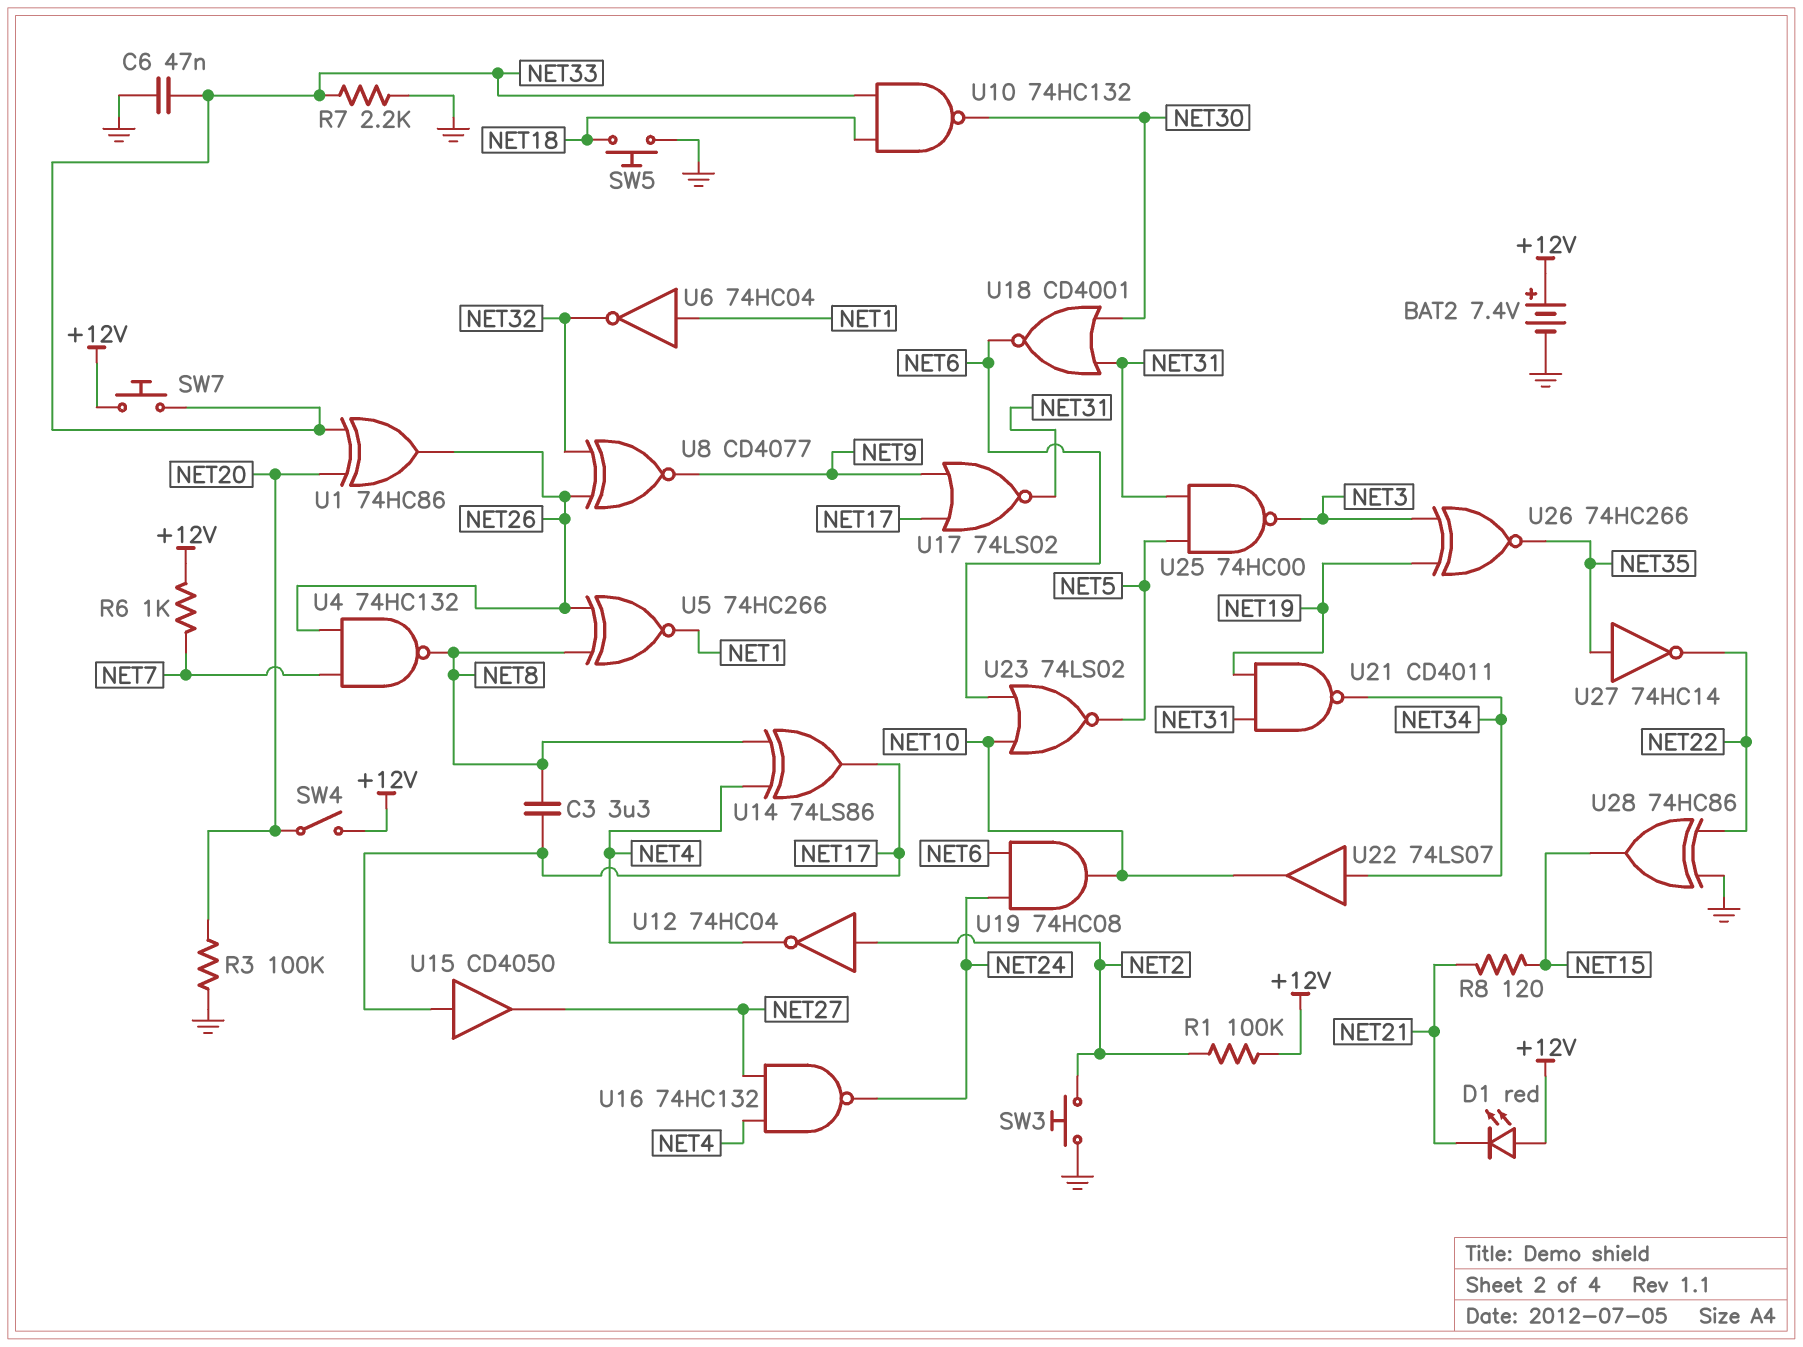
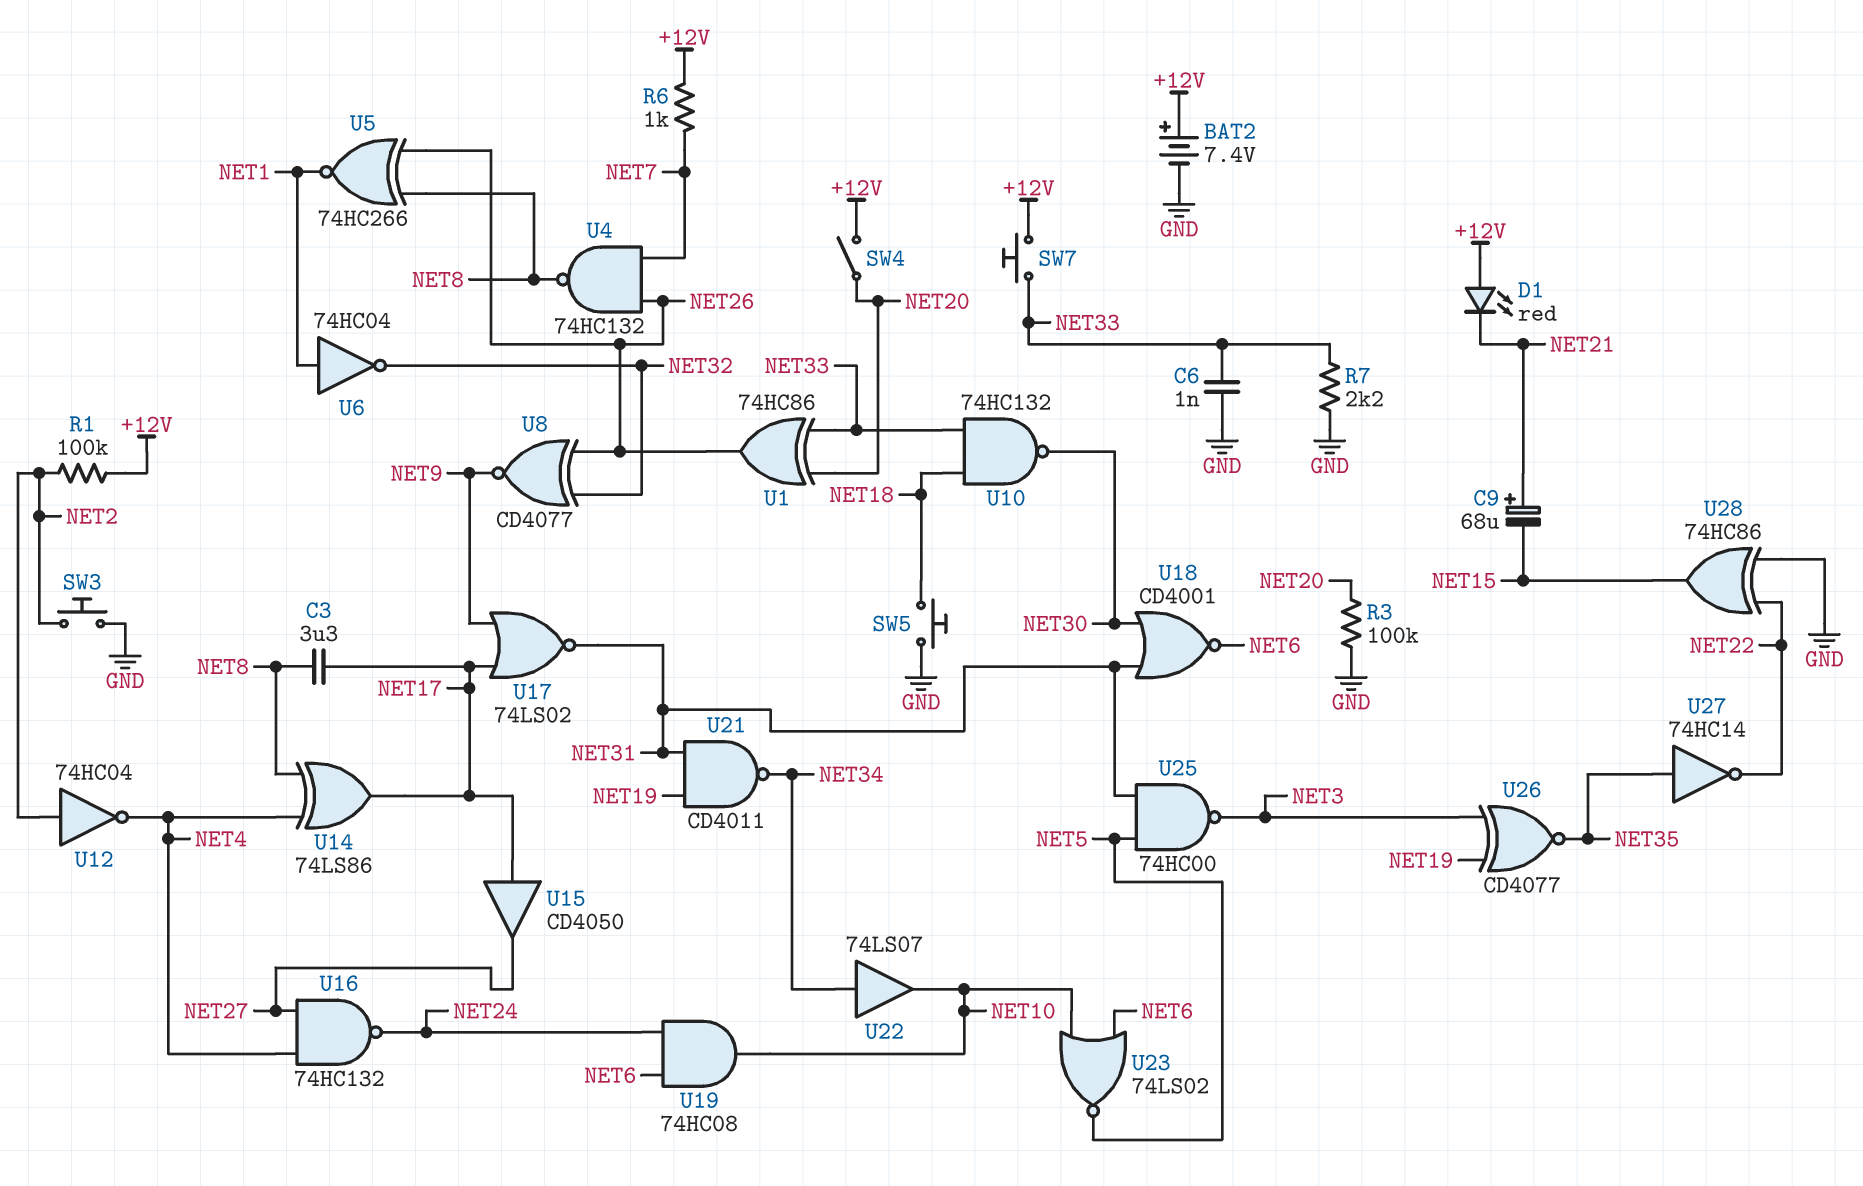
C6: 47nF (GND, NET33) -> 1nF (GND, NET33)
C9: none -> 68uF (plus NET21, minus NET15)
R8: 120 (NET15, NET21) -> none
U26: XNOR 74HC266 (in NET3, in NET19, out NET35) -> XNOR CD4077 (in NET3, in NET19, out NET35)

